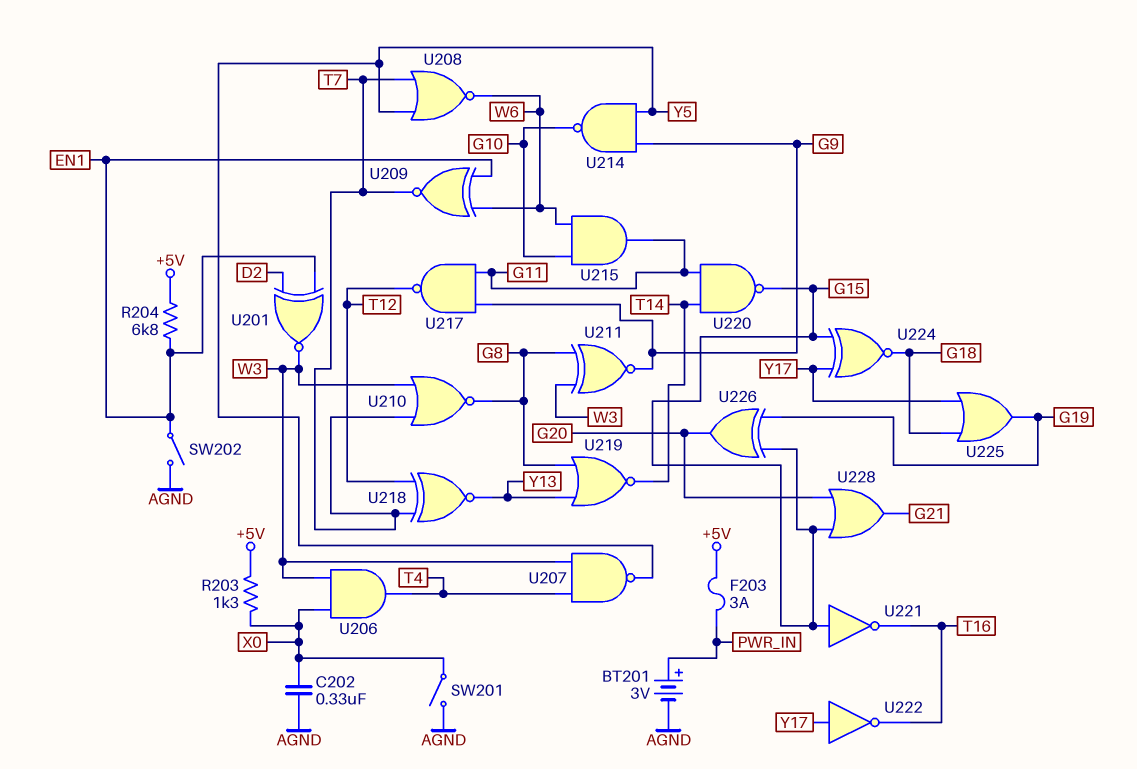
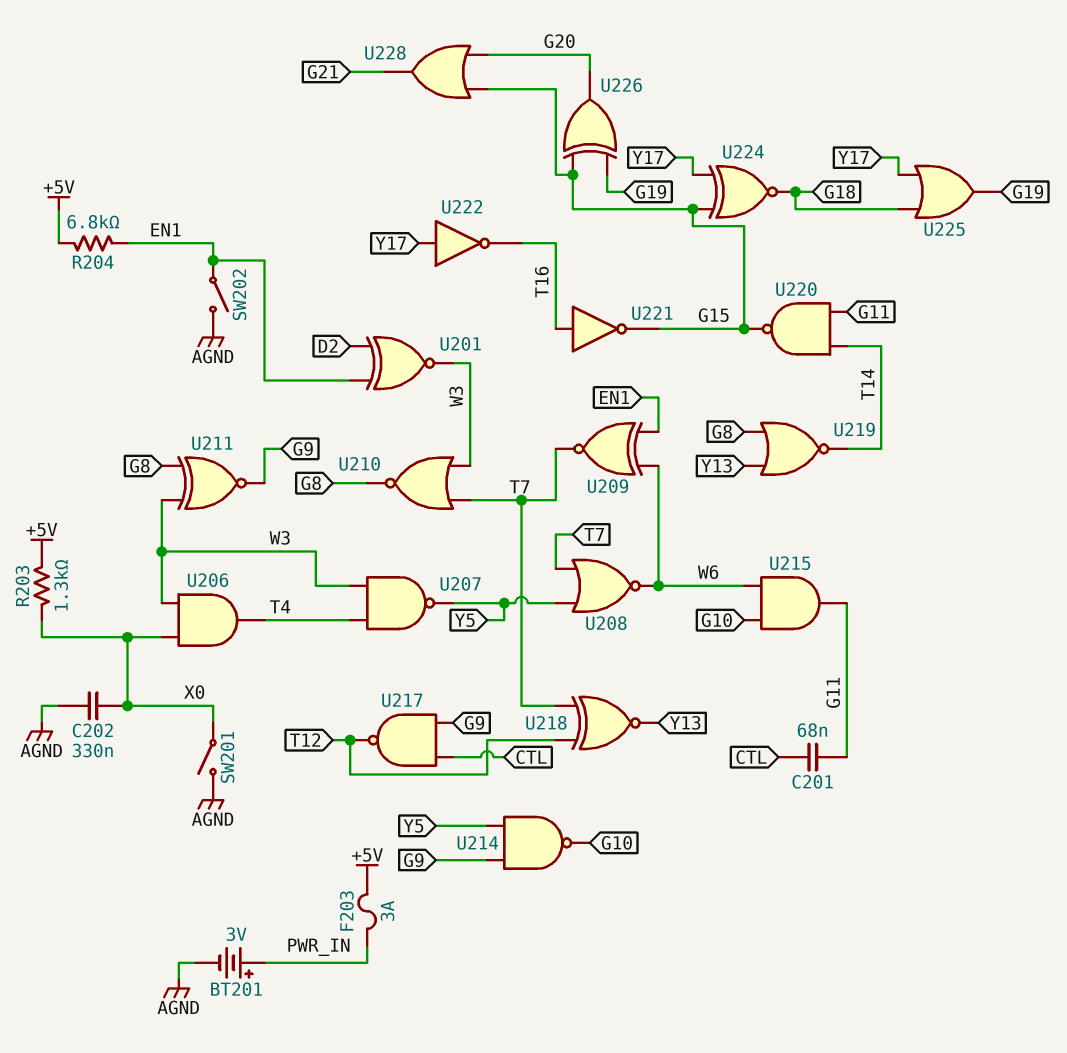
C201: none -> 68nF (CTL, G11)
U217: NAND (in G9, in G11, out T12) -> NAND (in CTL, in G9, out T12)
U221: NOT (in G15, out T16) -> NOT (in T16, out G15)

